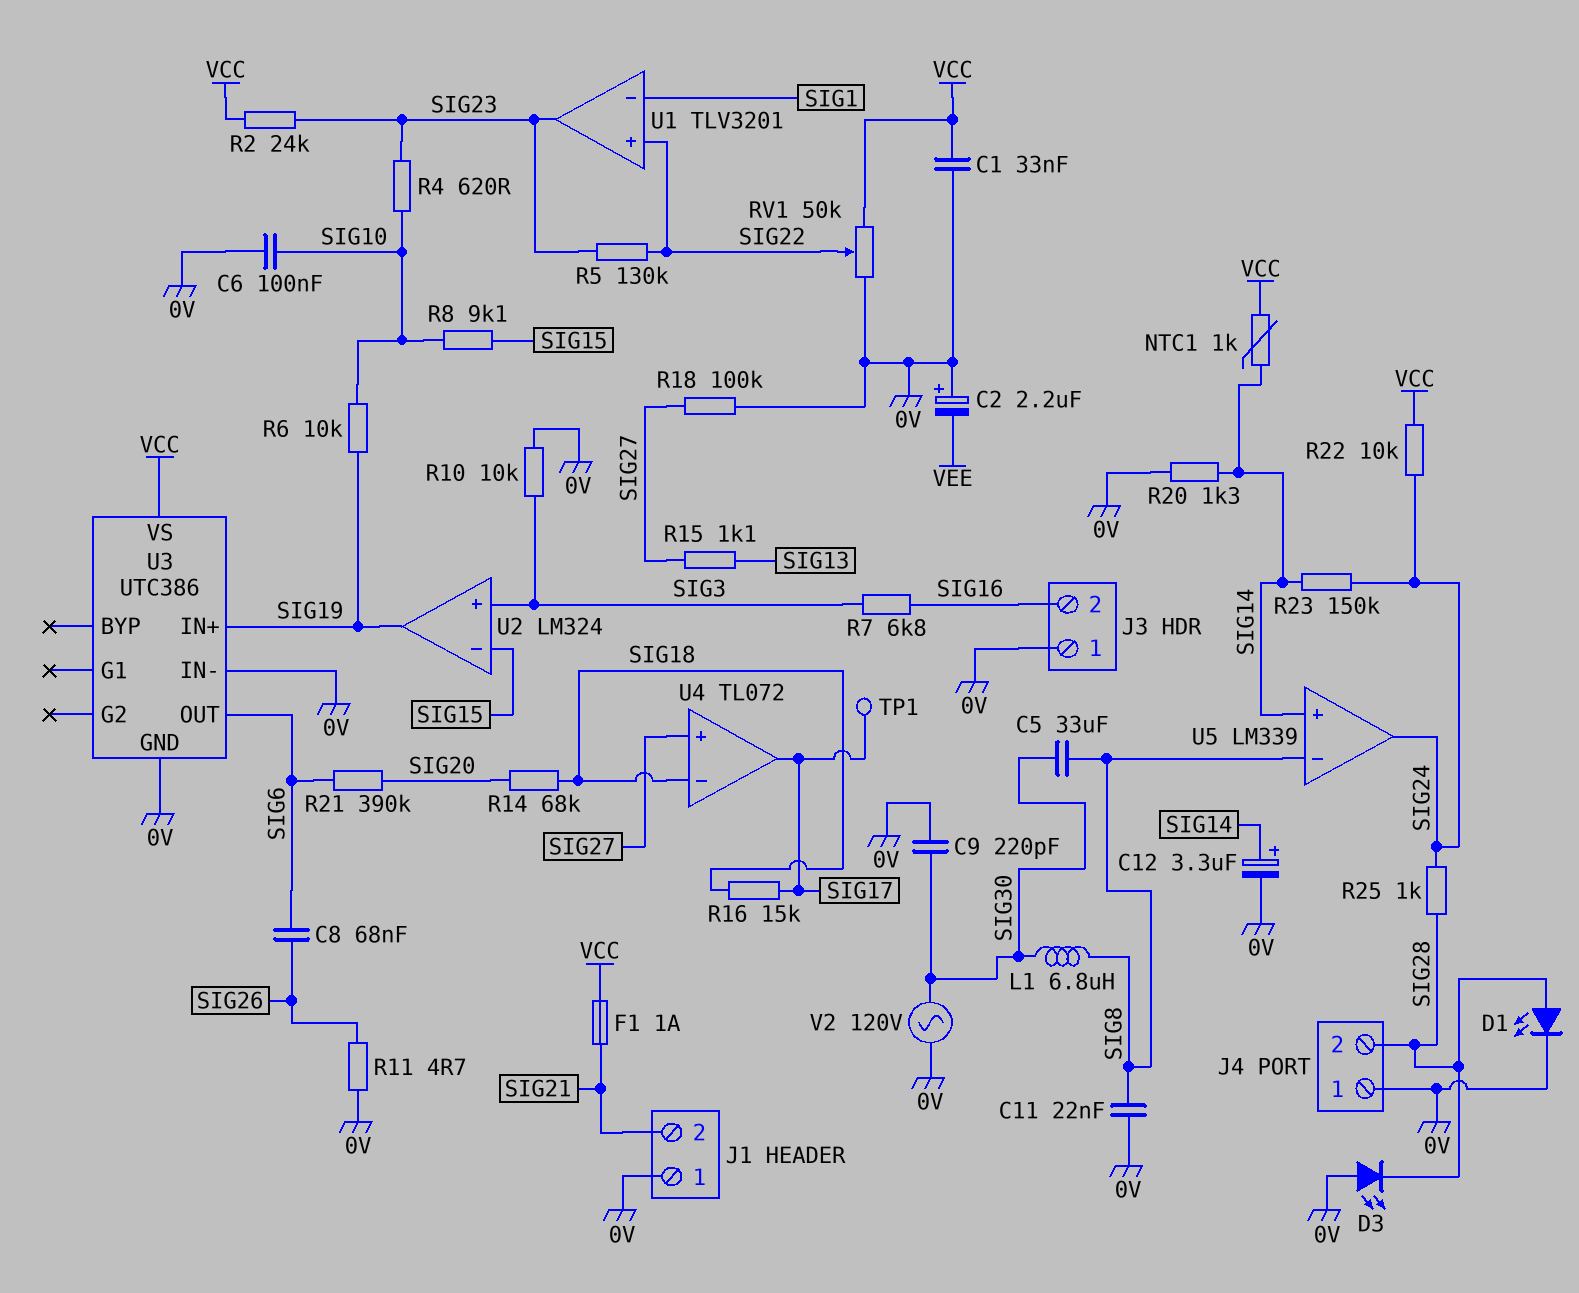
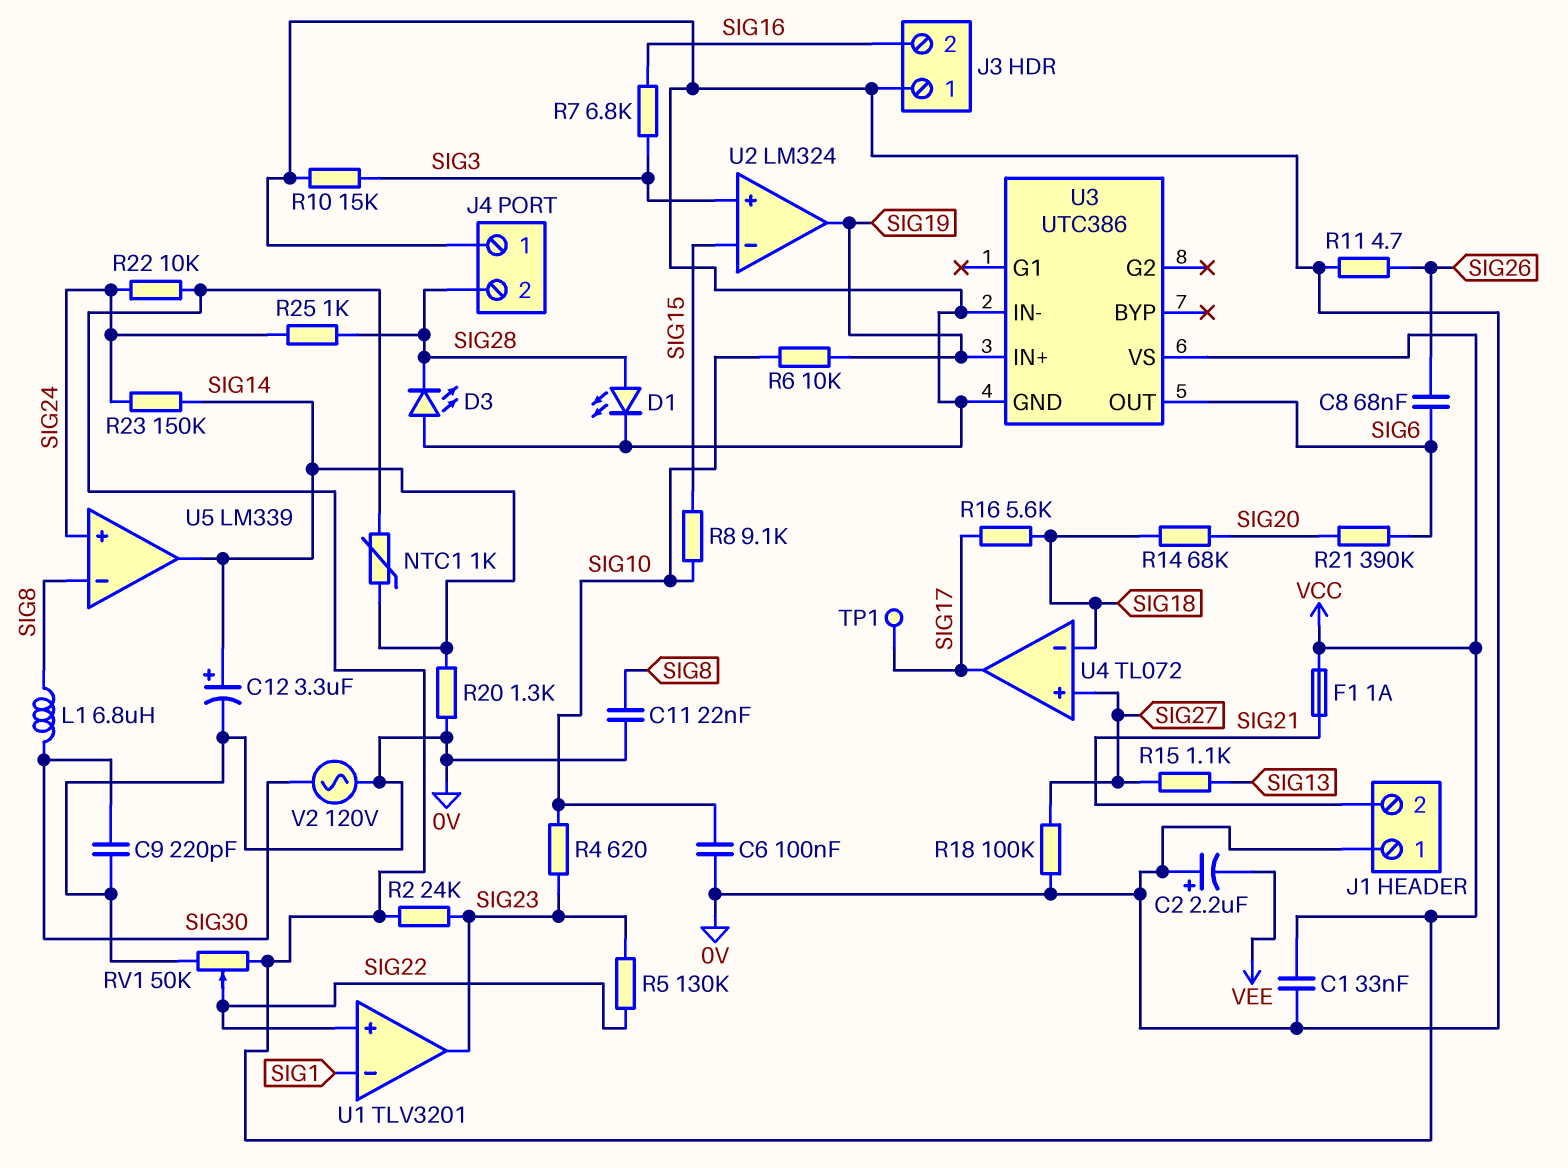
C5: 33uF (SIG8, SIG30) -> none
R10: 10k (0V, SIG3) -> 15k (0V, SIG3)
R16: 15k (SIG17, SIG18) -> 5.6k (SIG17, SIG18)
U5 pin in+: SIG14 -> SIG24
U5 pin out: SIG24 -> SIG14

